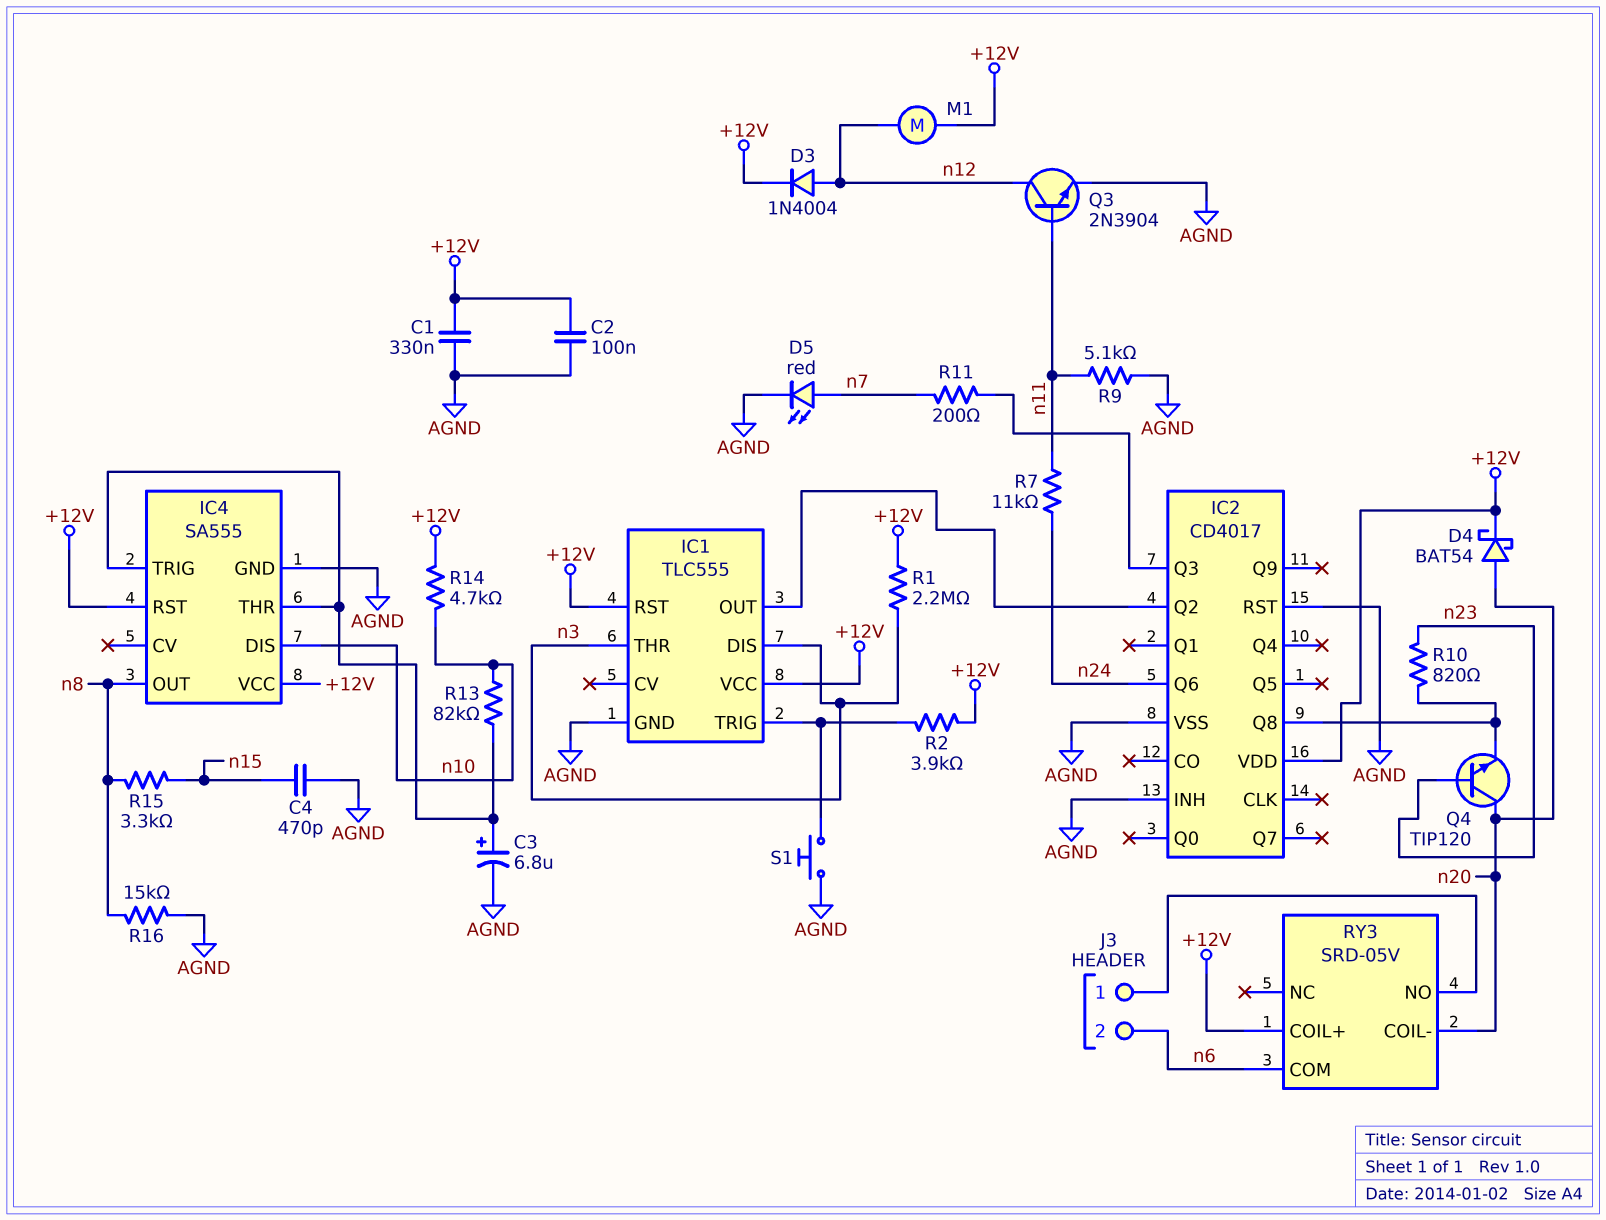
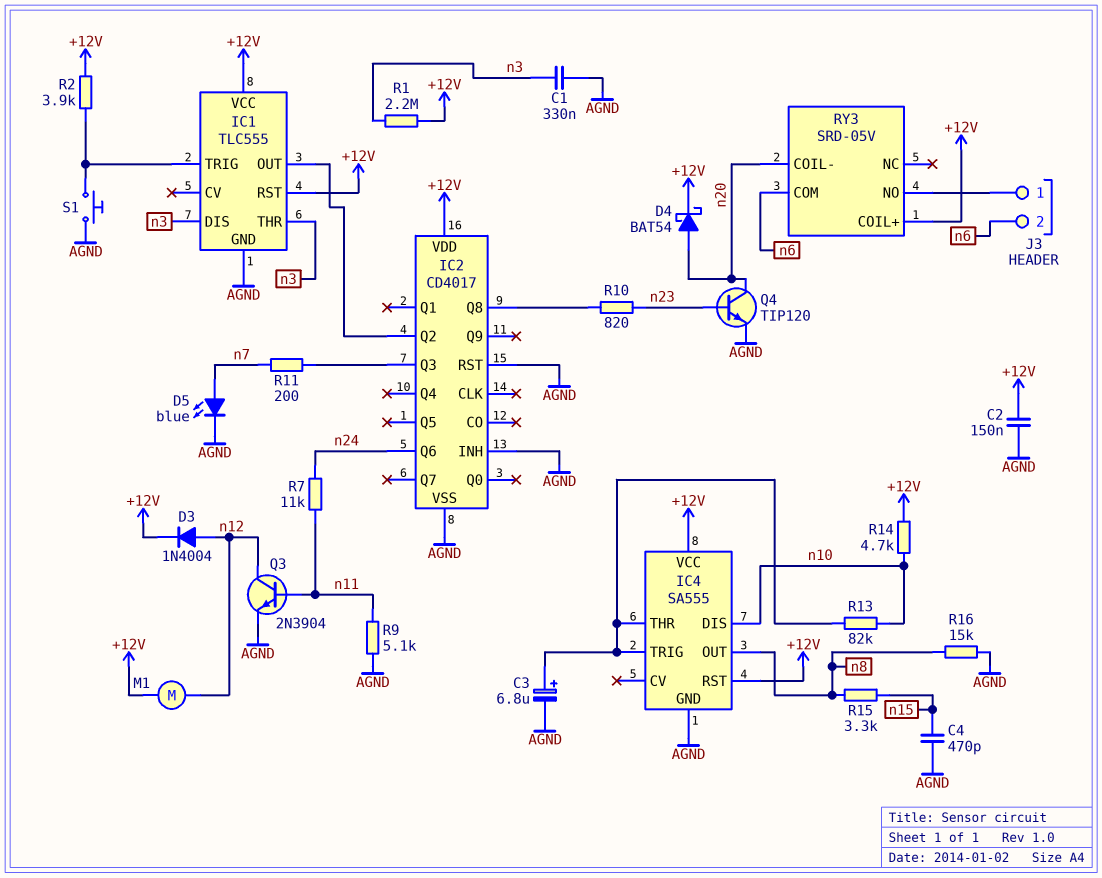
C1: 330nF (+12V, AGND) -> 330nF (AGND, n3)
C2: 100nF (+12V, AGND) -> 150nF (+12V, AGND)
D5: LED red (A n7, K AGND) -> LED blue (A n7, K AGND)
Q4: NPN TIP120 (B n23, C n20, E IC2/Q8) -> NPN TIP120 (B n23, C n20, E AGND)

